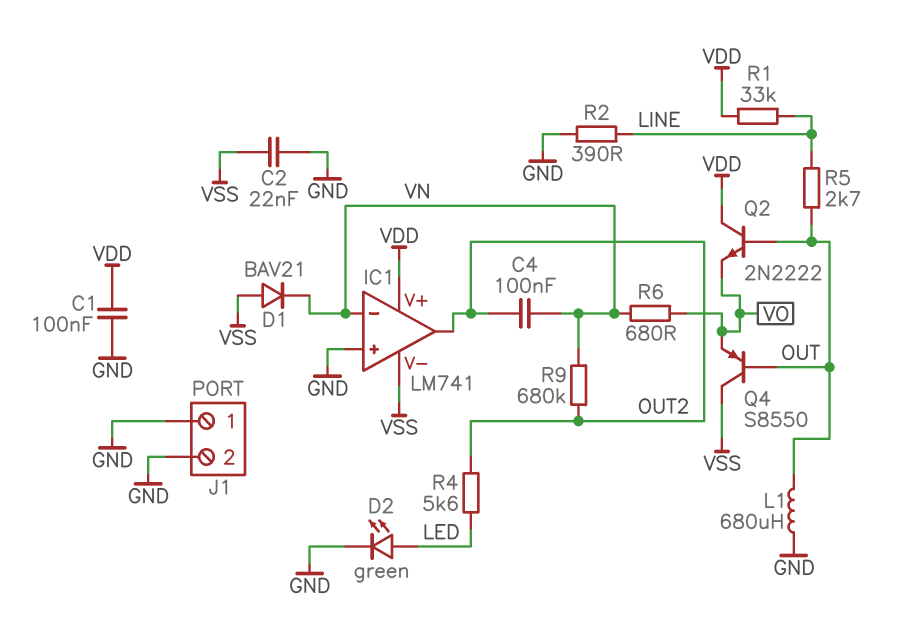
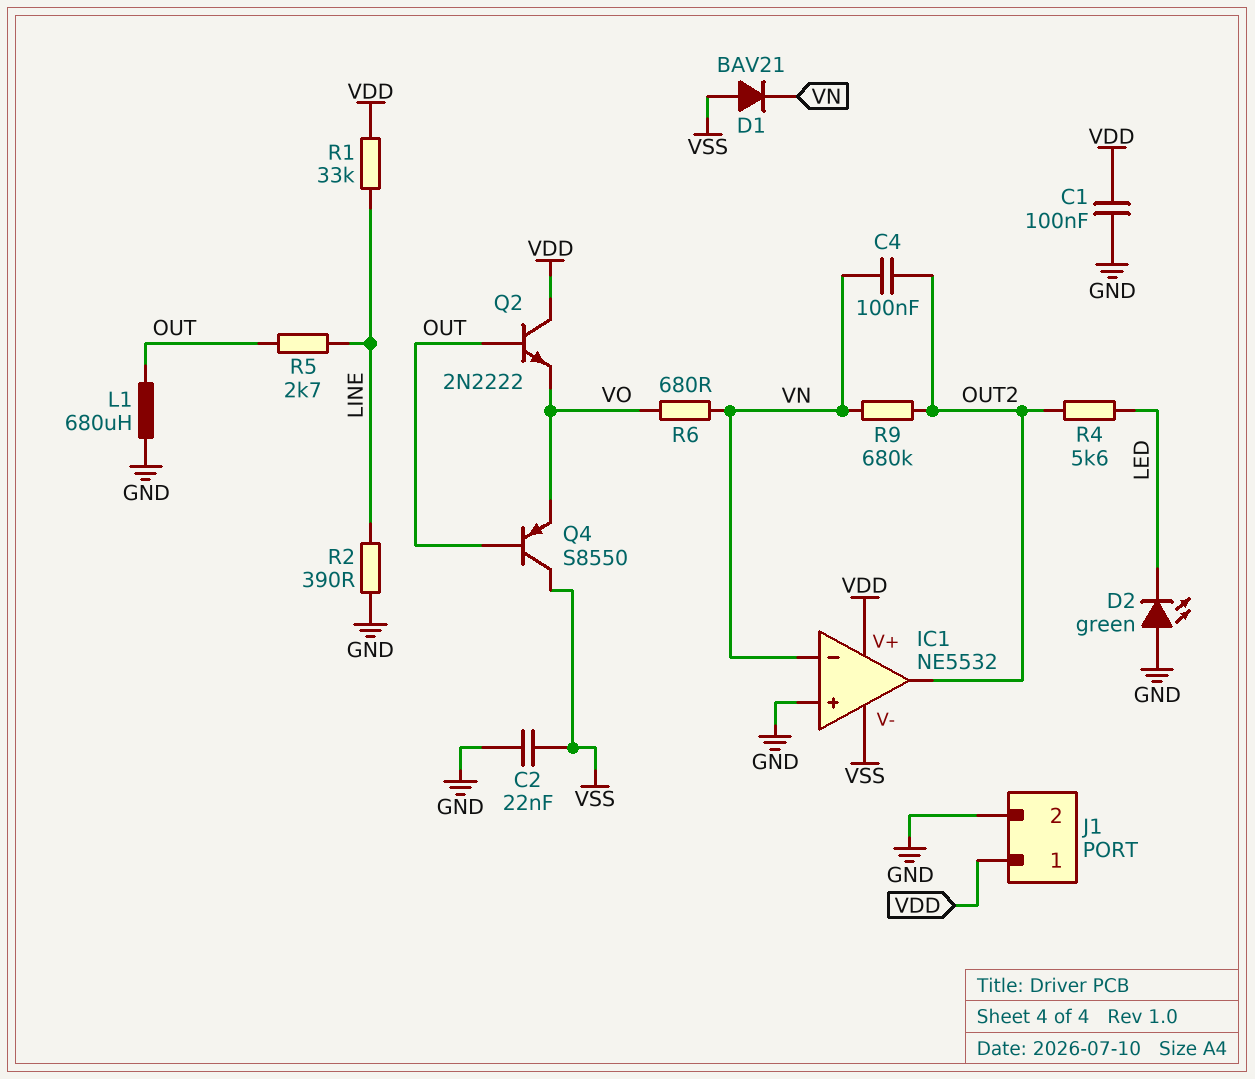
D2: LED green (A LED, K GND) -> LED green (A GND, K LED)
IC1: LM741 -> NE5532
J1 pin 1: GND -> VDD

